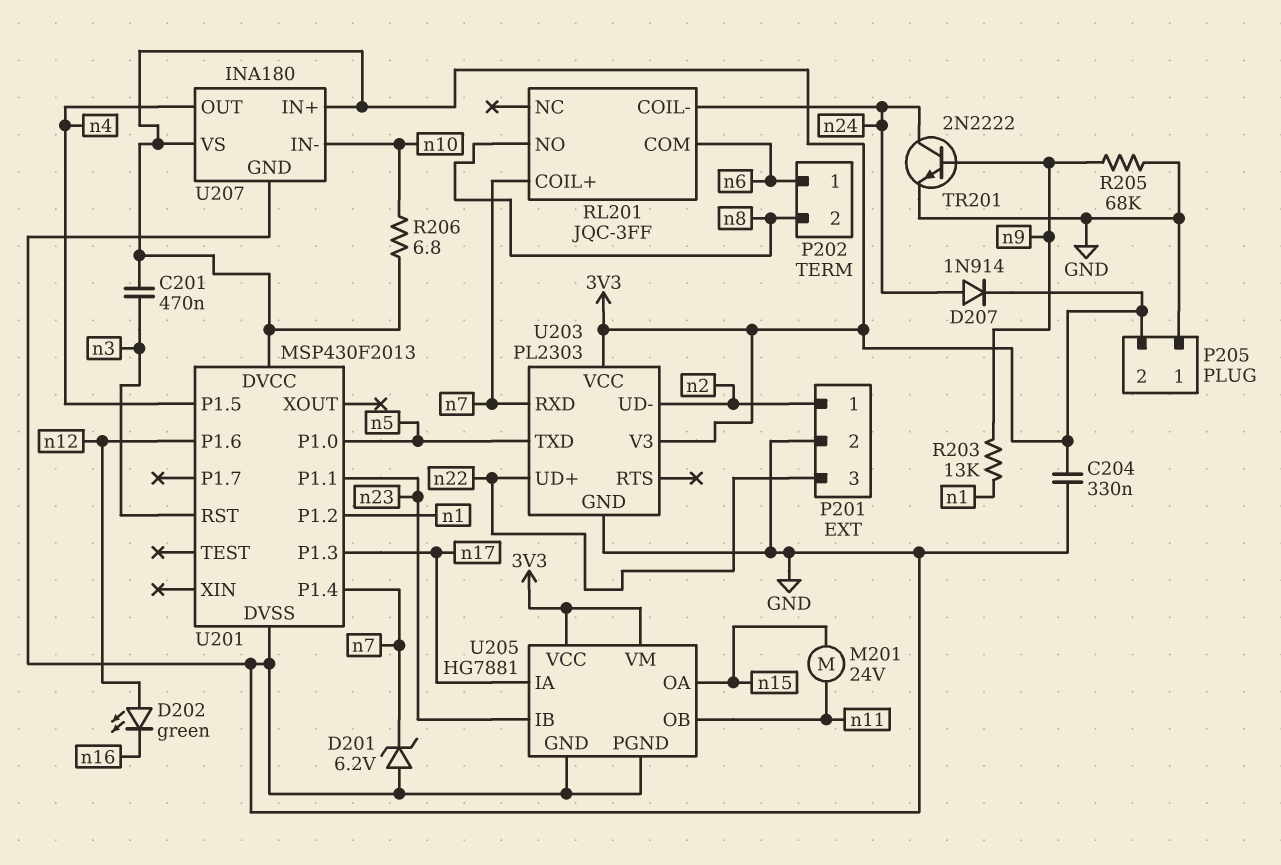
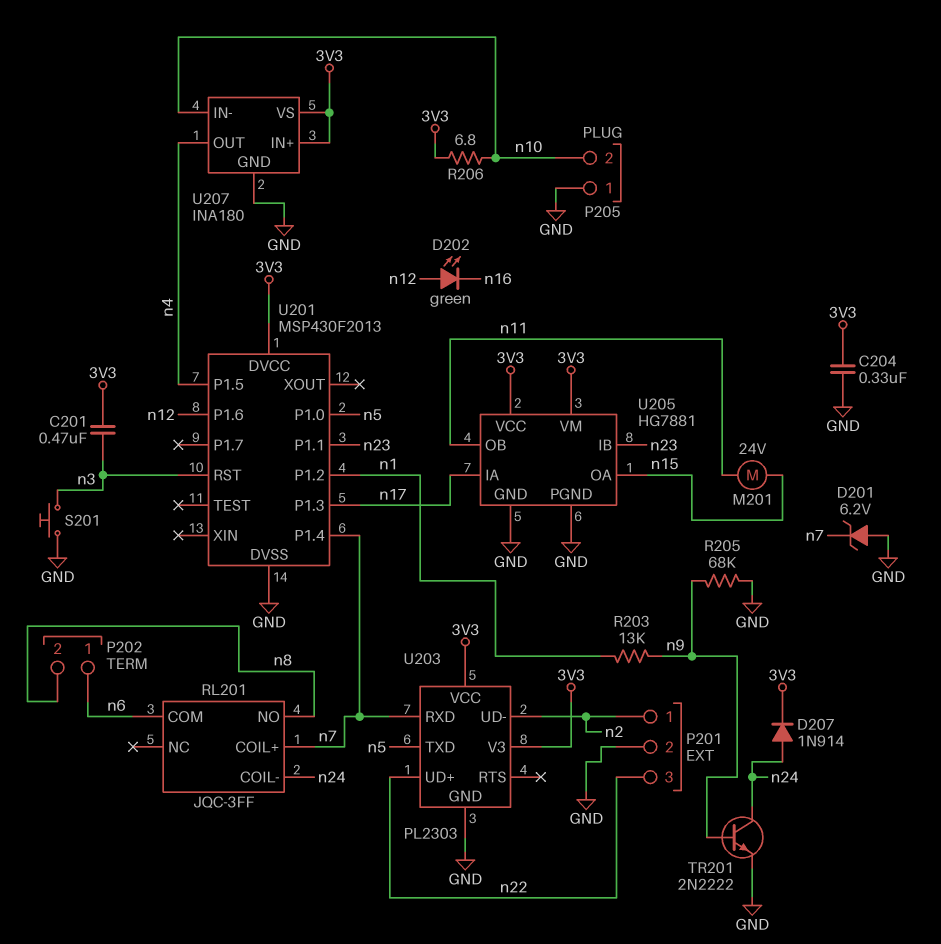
P205 pin 2: 3V3 -> n10
S201: none -> button (GND, n3)

